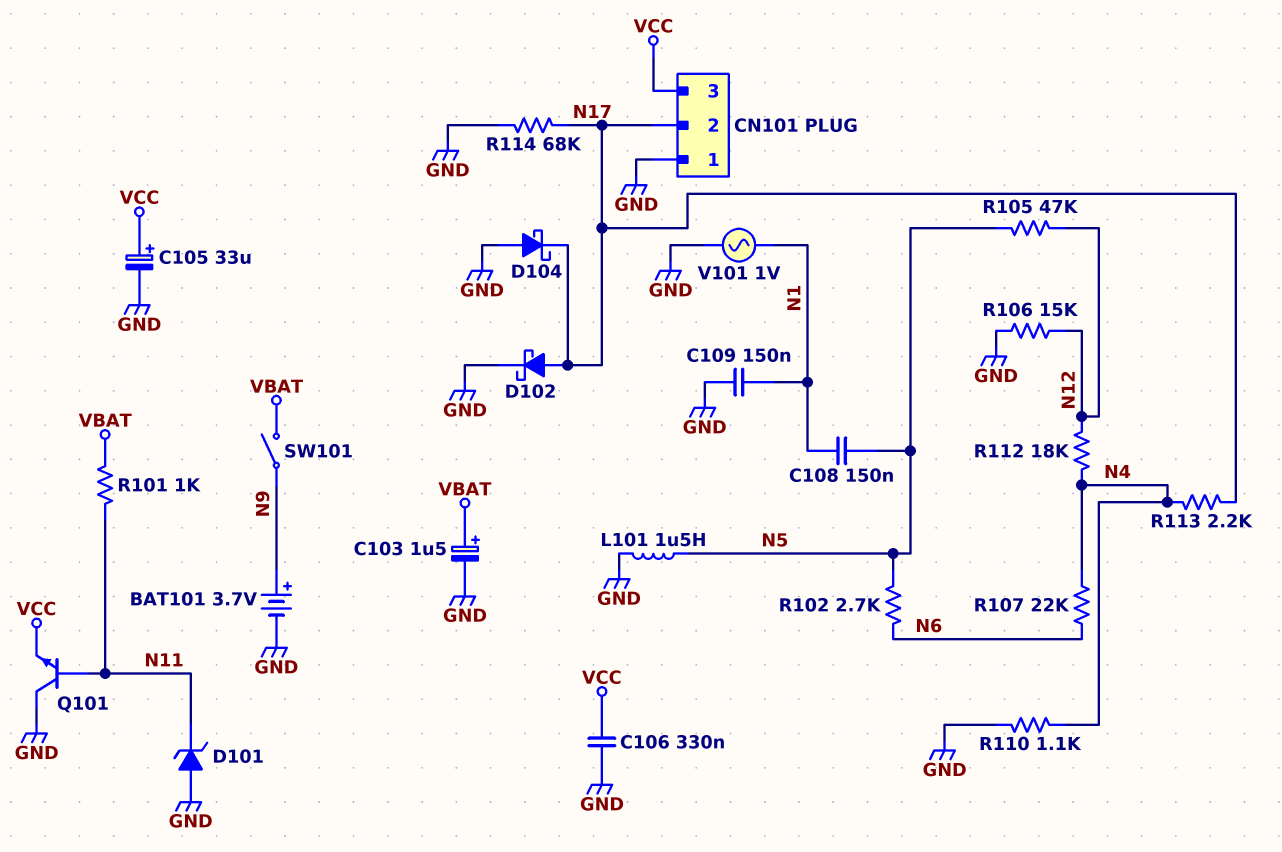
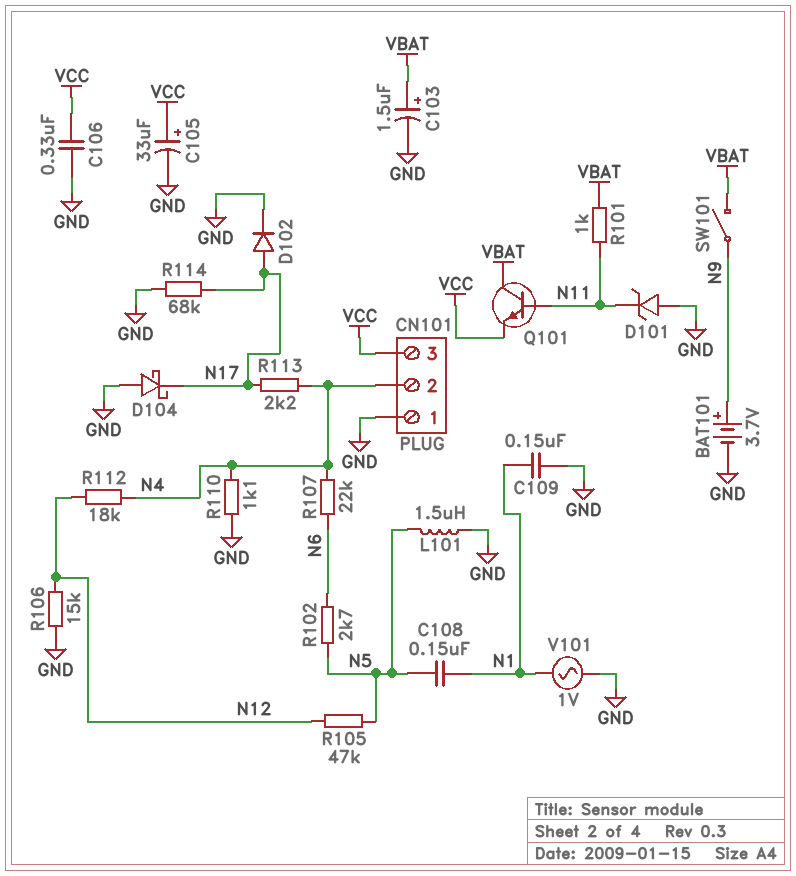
CN101 pin 2: N17 -> N4
D102: schottky (A N17, K GND) -> diode (A N17, K GND)
Q101: NPN (B N11, C GND, E VCC) -> NPN (B N11, C VBAT, E VCC)

